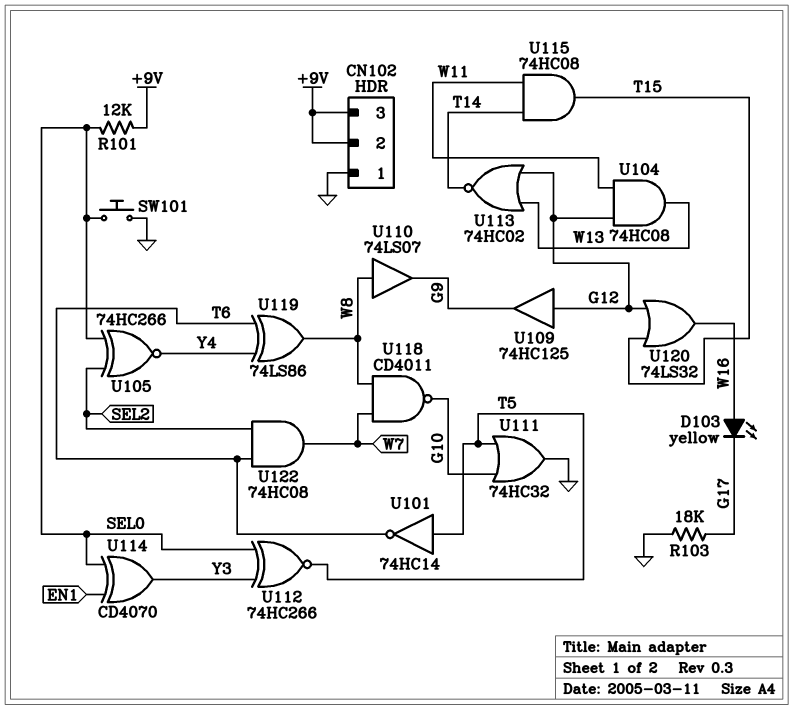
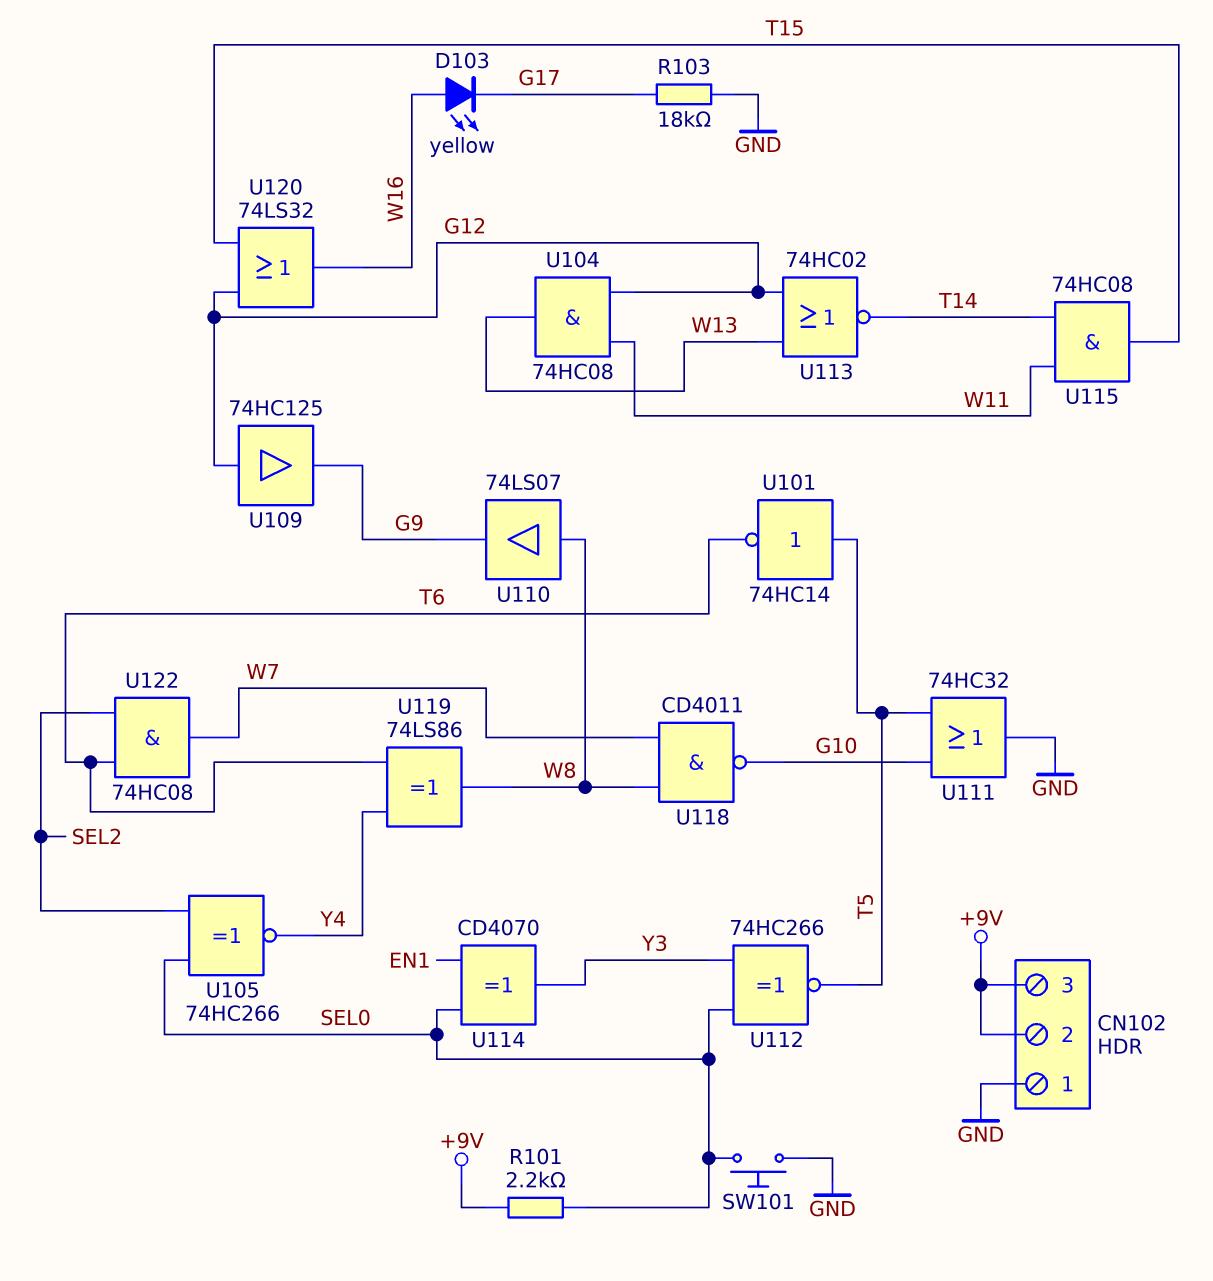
R101: 12k (+9V, SEL0) -> 2.2k (+9V, SEL0)

